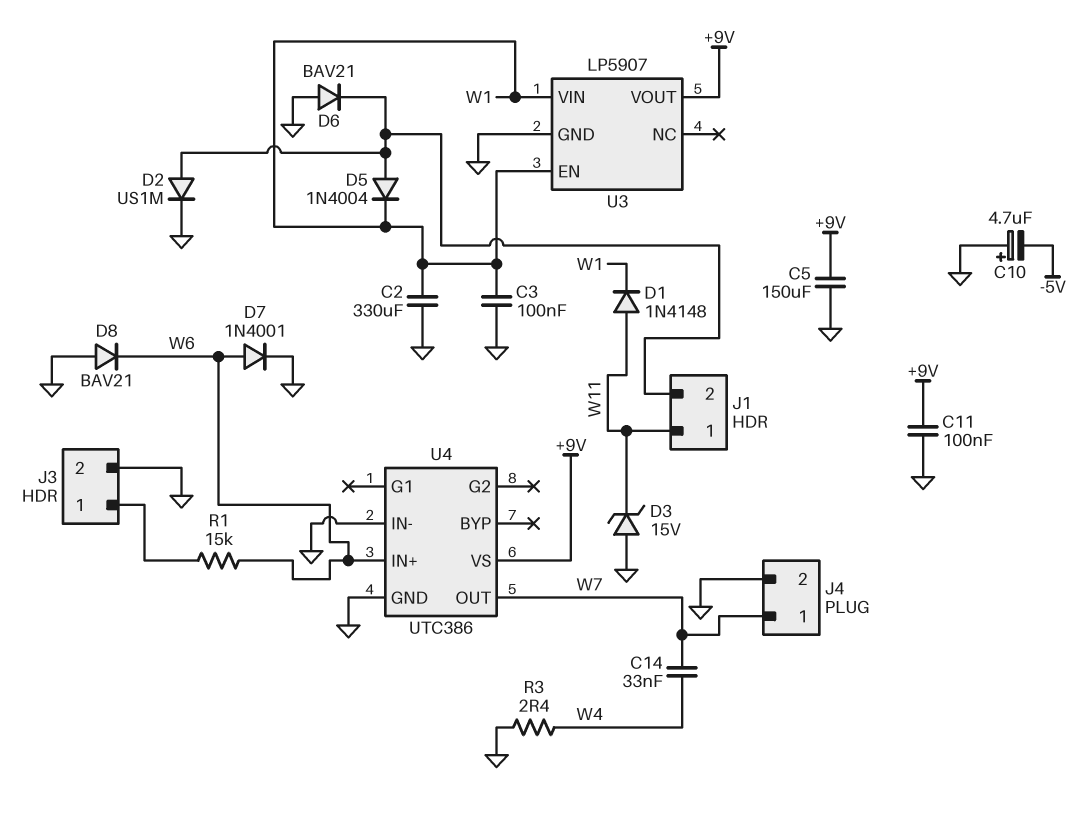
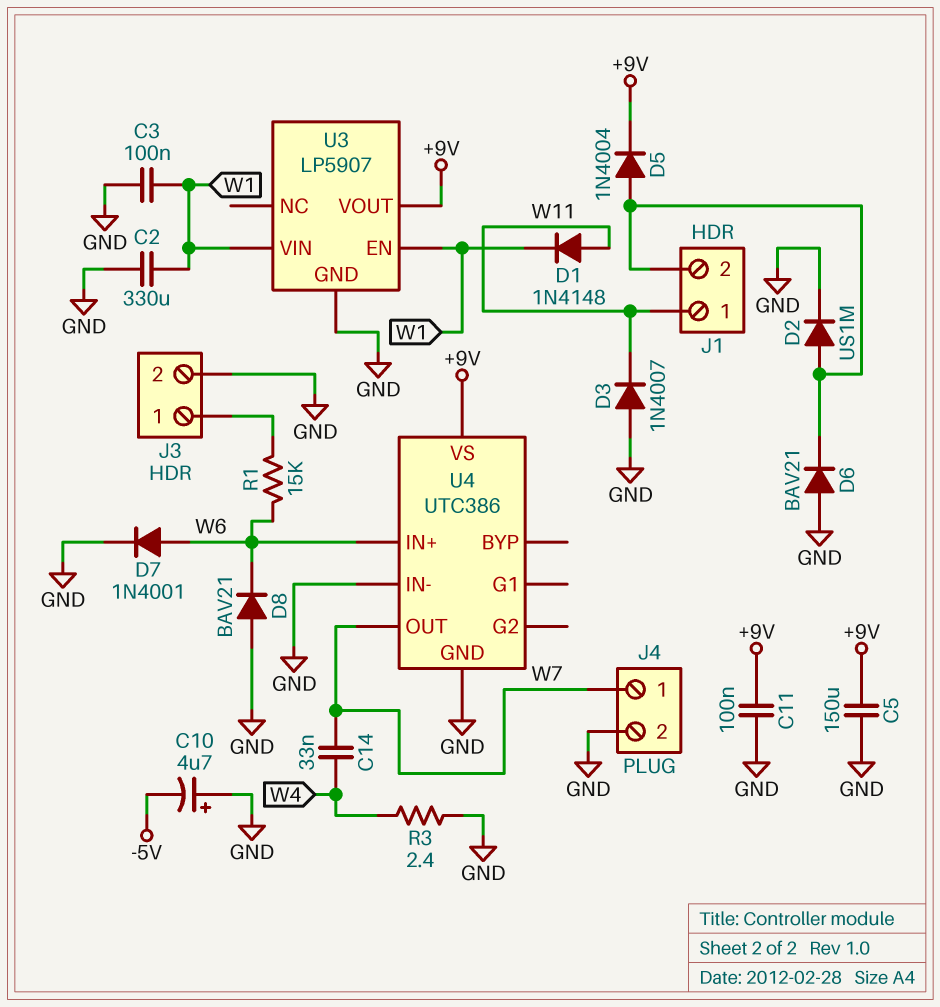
D3: zener 15V (A GND, K W11) -> diode 1N4007 (A GND, K W11)
D5: diode 1N4004 (A J1/2, K W1) -> diode 1N4004 (A J1/2, K +9V)

